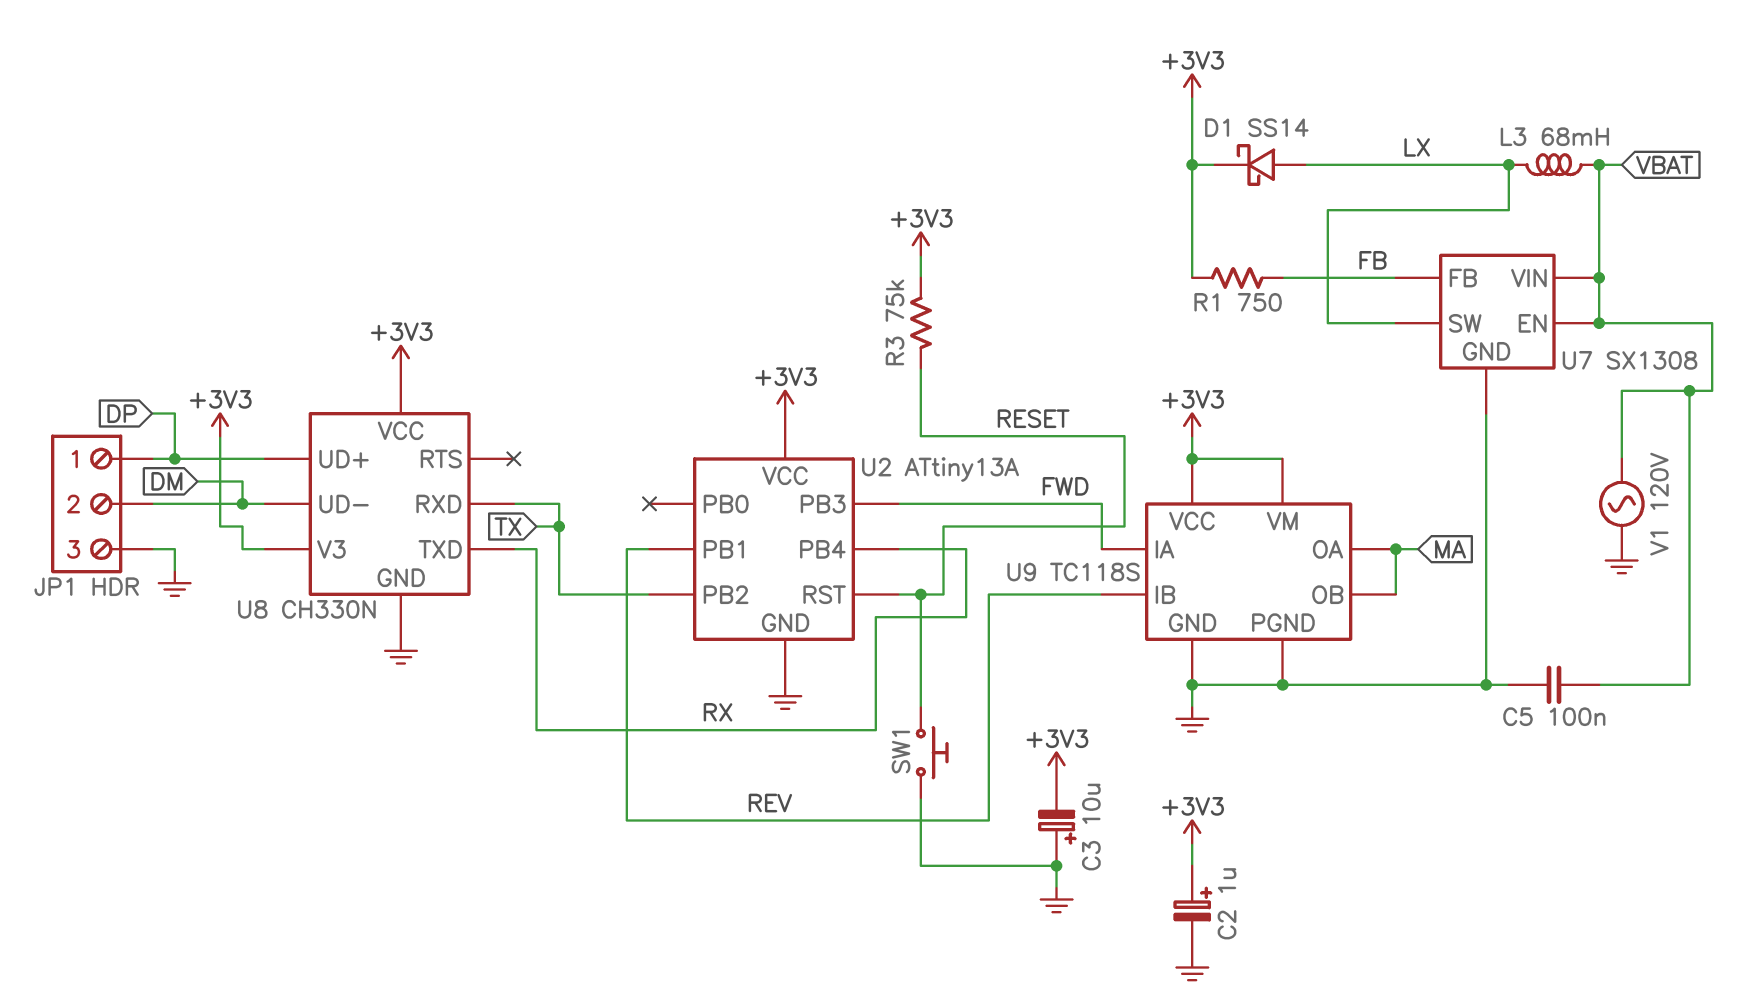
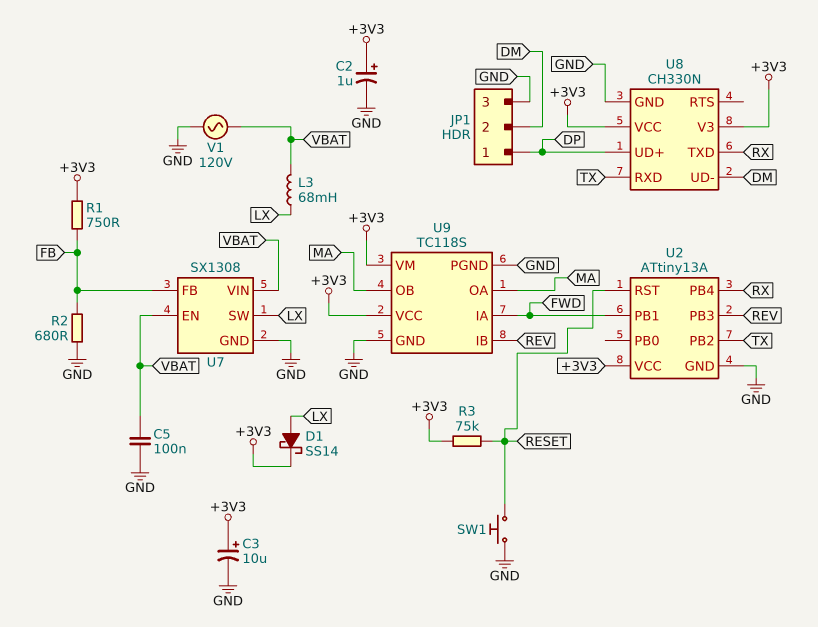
C3: 10uF (plus GND, minus +3V3) -> 10uF (plus +3V3, minus GND)
R2: none -> 680 (FB, GND)
U2 pin PB1: REV -> FWD
U2 pin PB3: FWD -> REV

